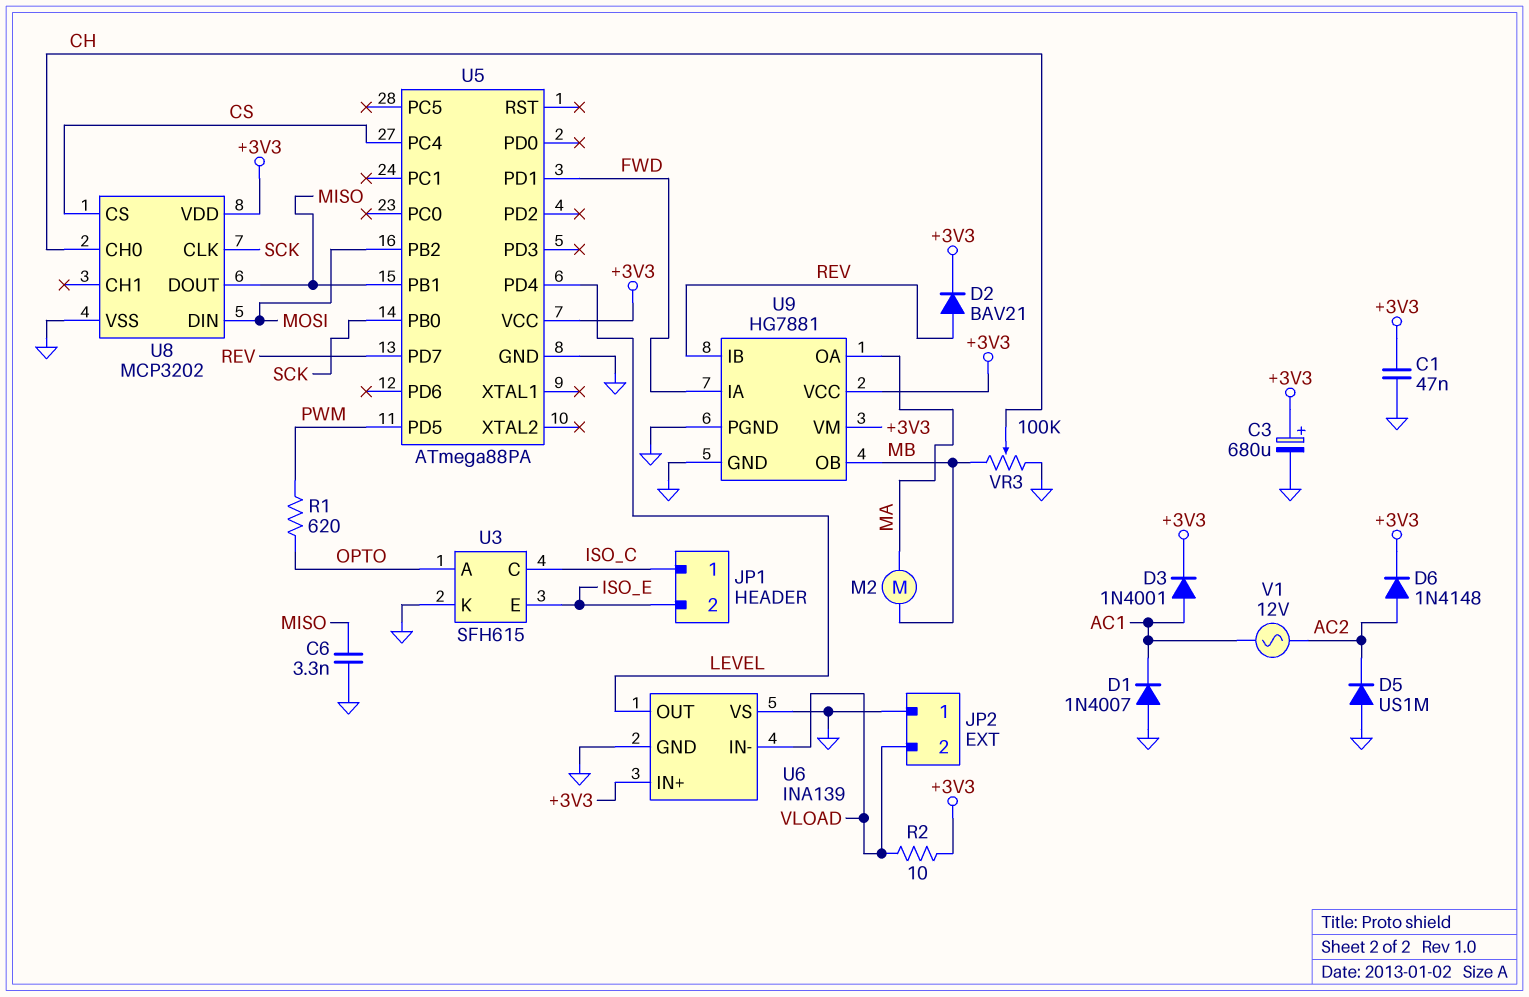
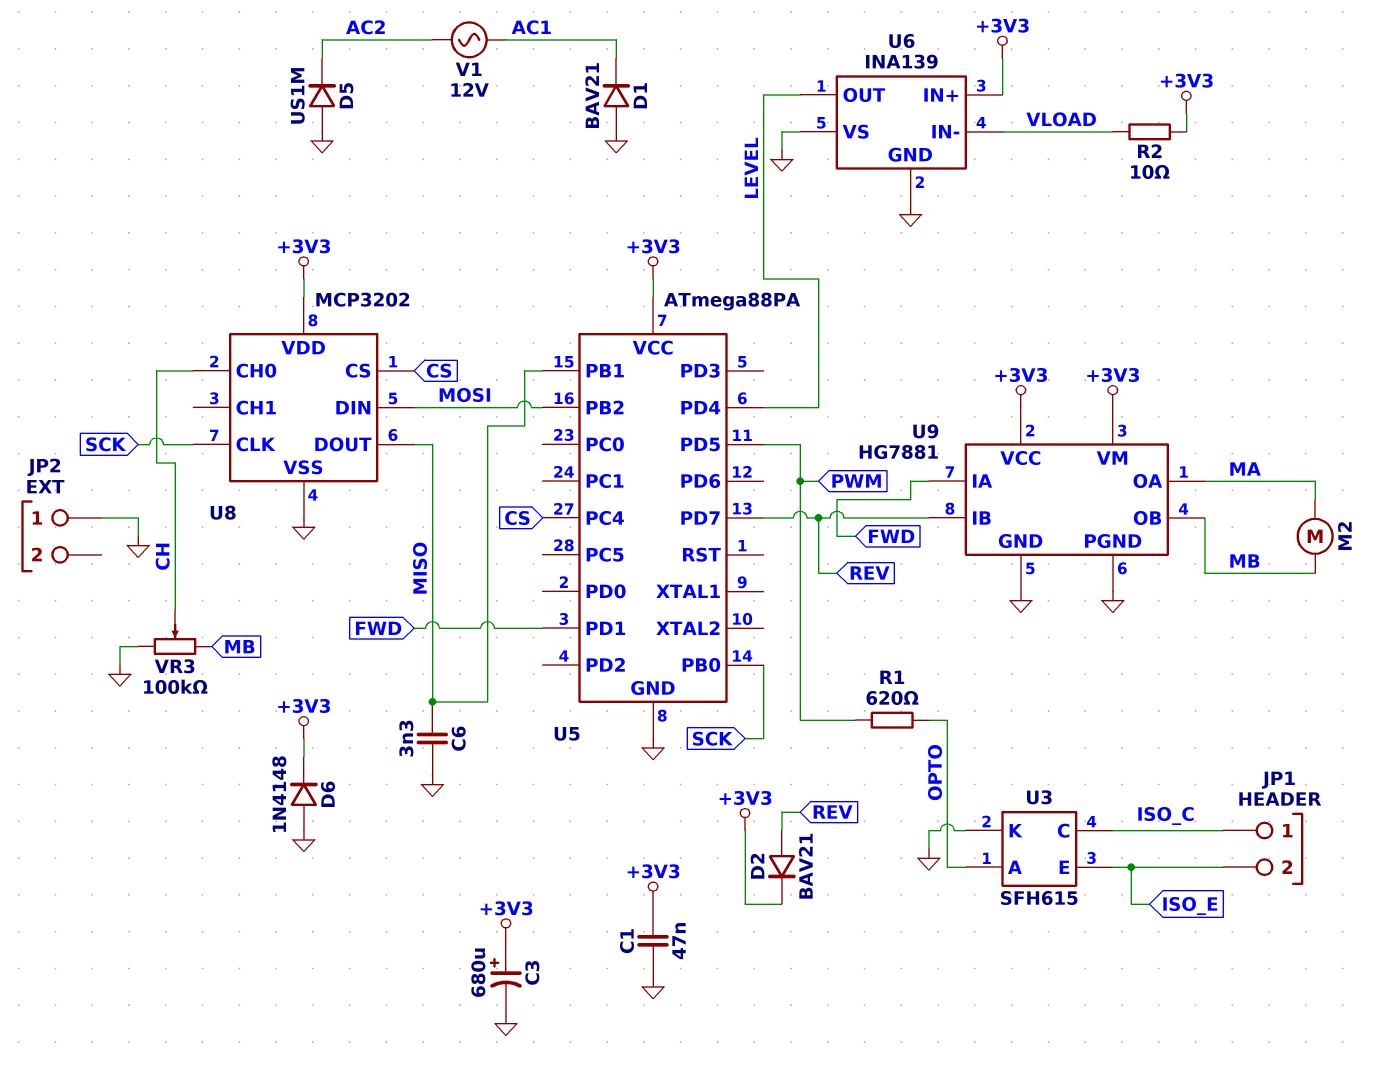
D1: diode 1N4007 (A GND, K AC1) -> diode BAV21 (A GND, K AC1)
D3: diode 1N4001 (A AC1, K +3V3) -> none
D6: diode 1N4148 (A AC2, K +3V3) -> diode 1N4148 (A GND, K +3V3)
JP2 pin 2: VLOAD -> none

